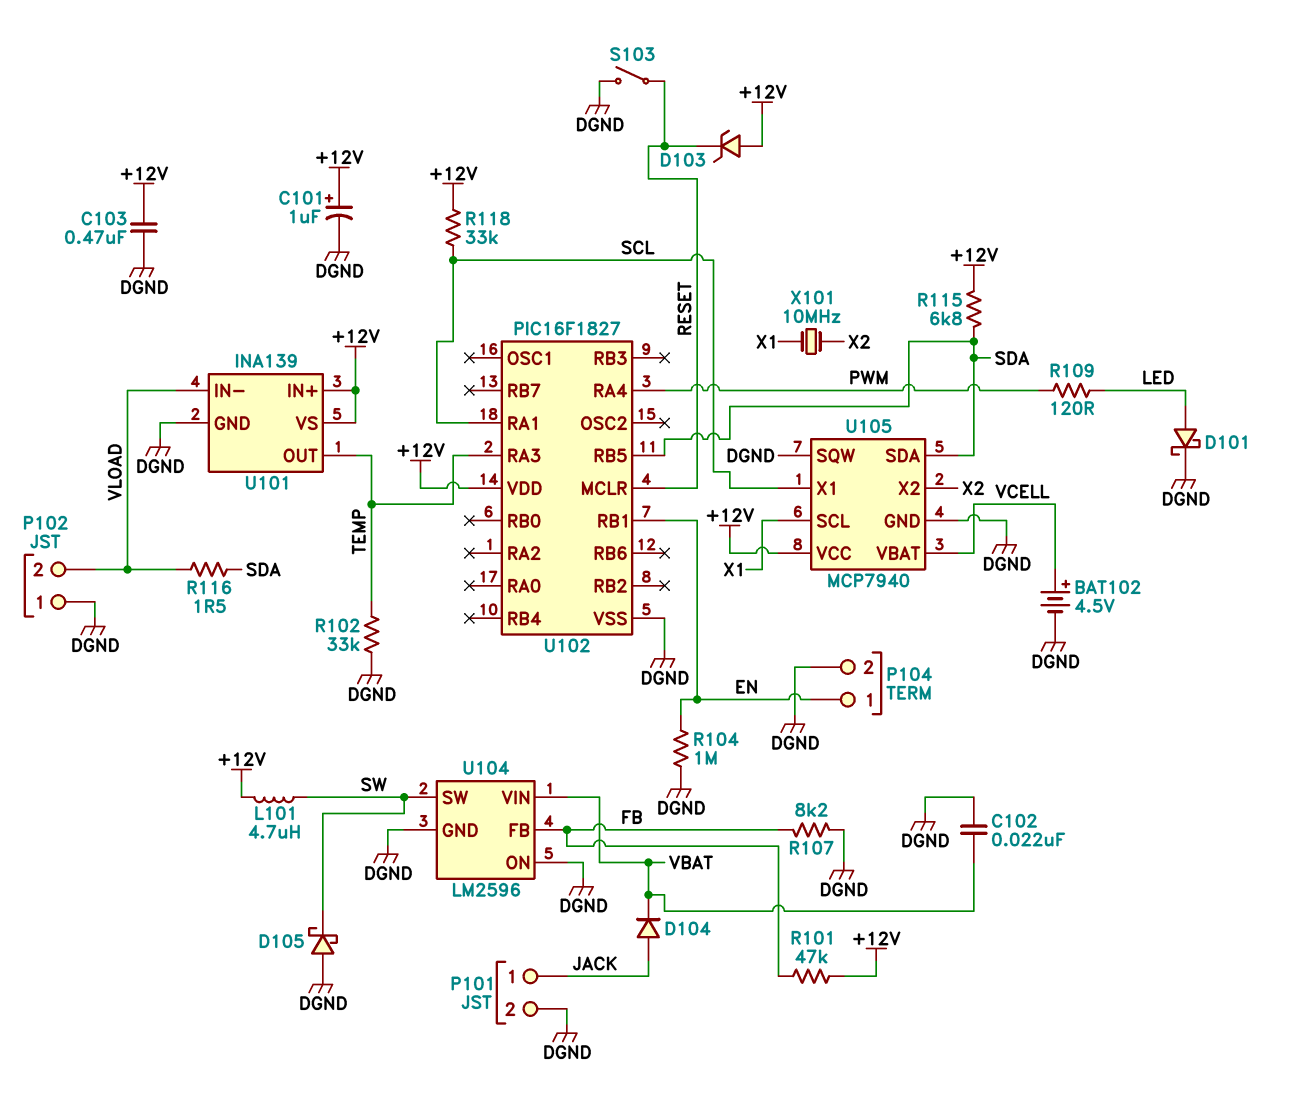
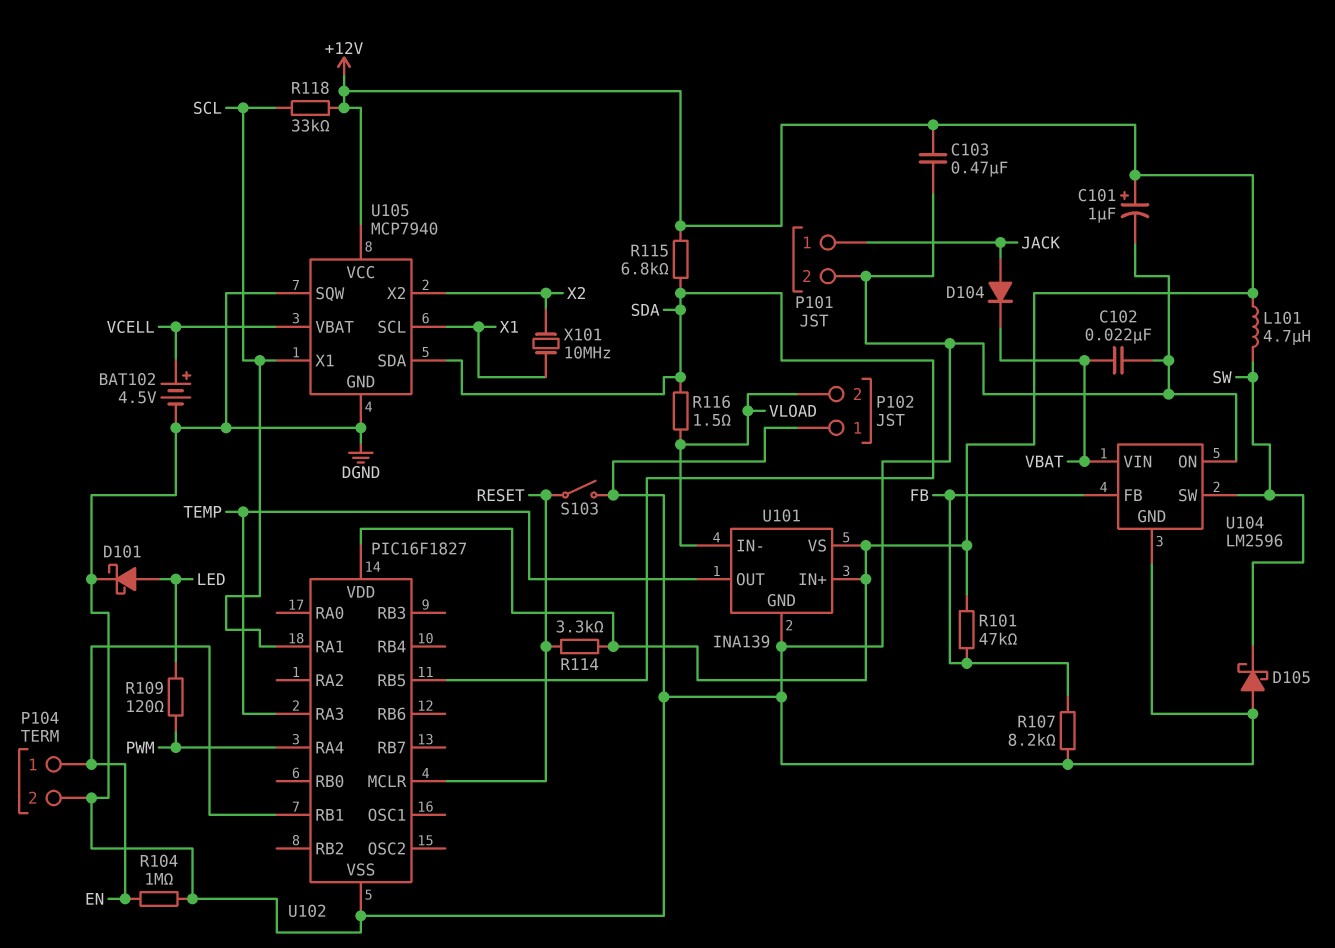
D103: zener (A +12V, K RESET) -> none
R102: 33k (DGND, TEMP) -> none
R114: none -> 3.3k (+12V, RESET)

